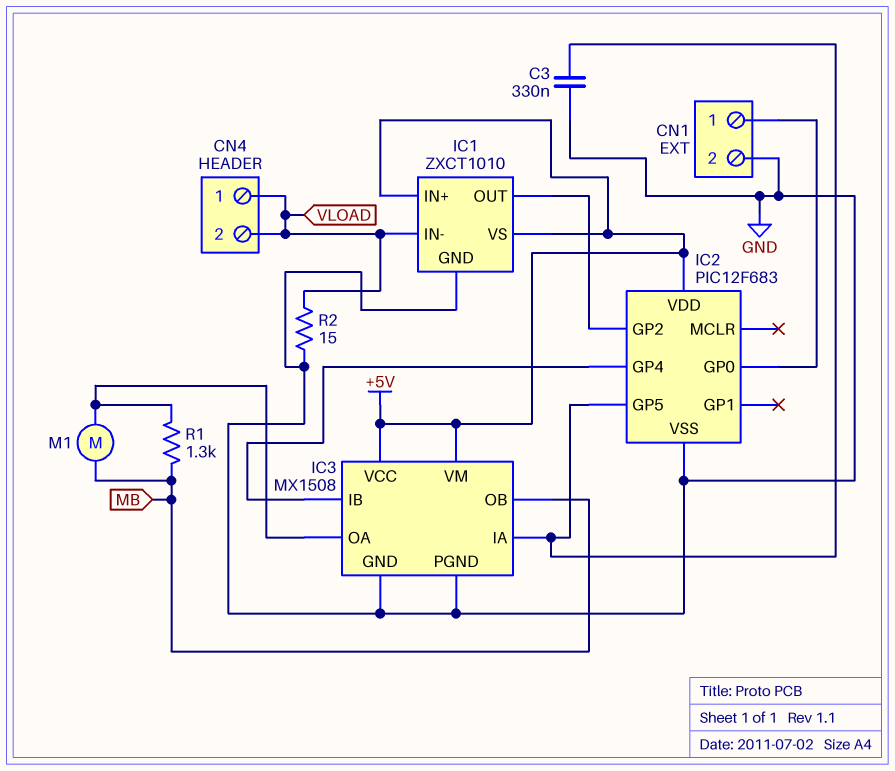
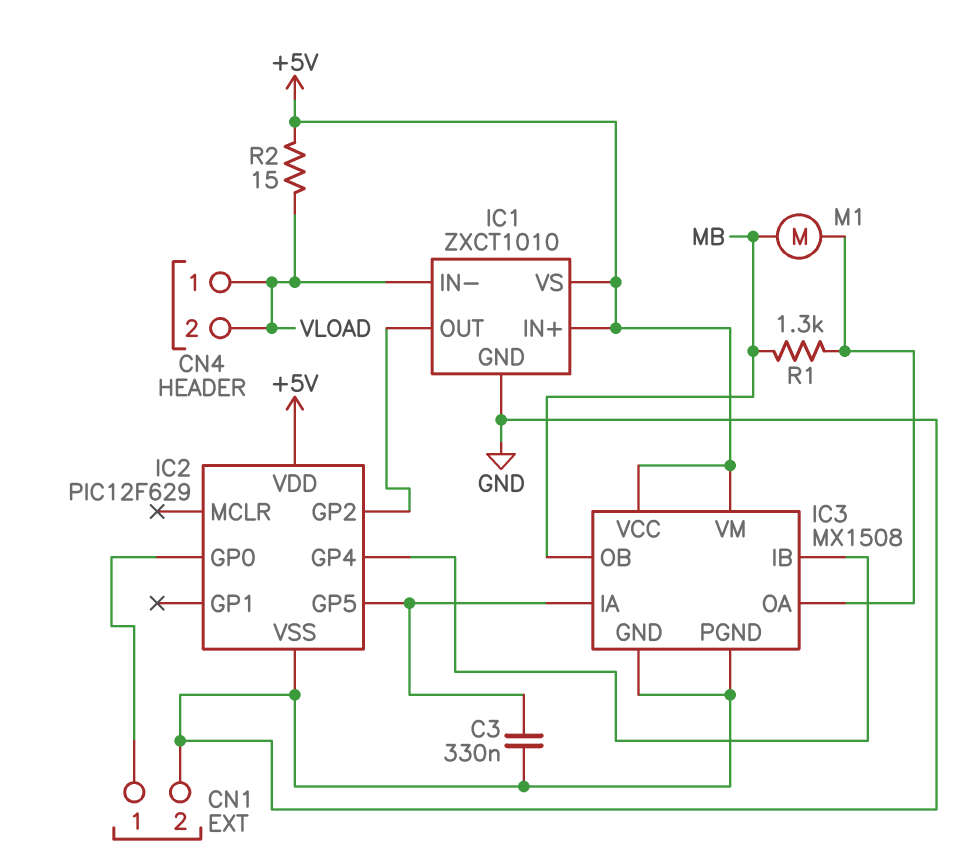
IC2: PIC12F683 -> PIC12F629
R2: 15 (GND, VLOAD) -> 15 (+5V, VLOAD)

